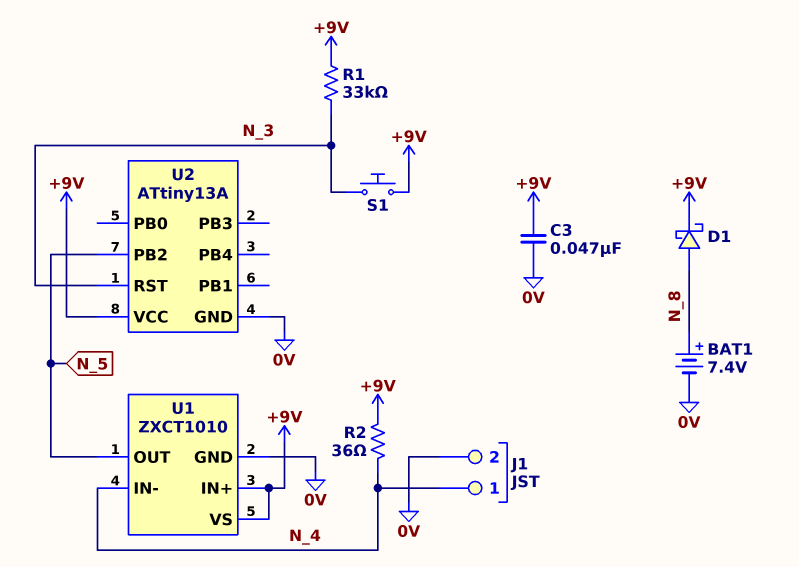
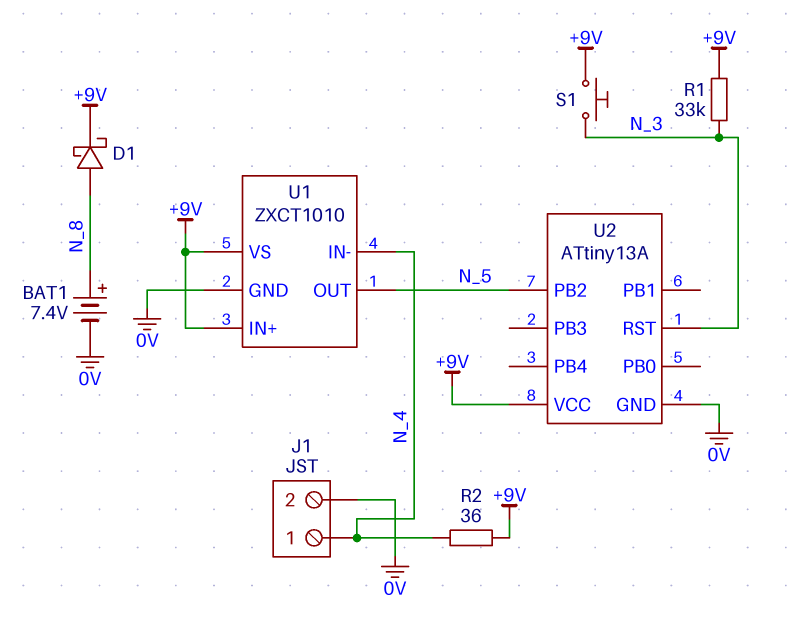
C3: 47nF (+9V, 0V) -> none

